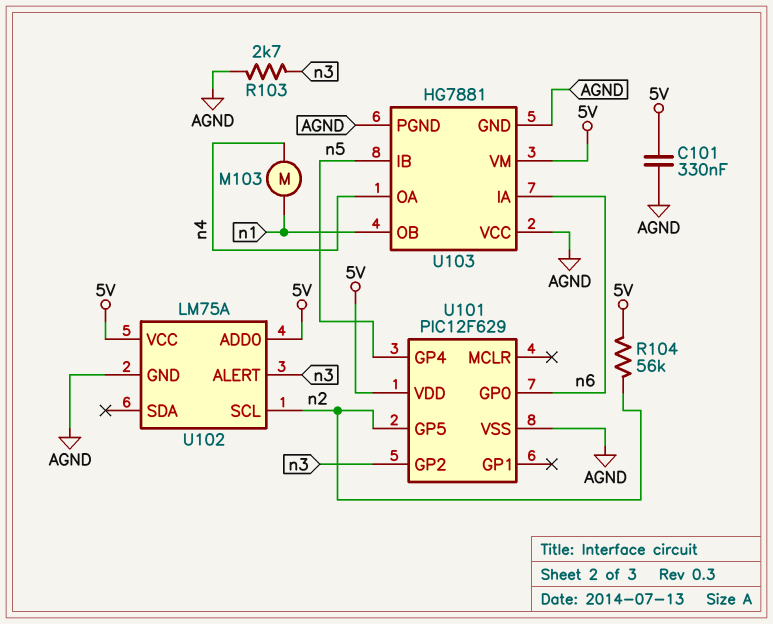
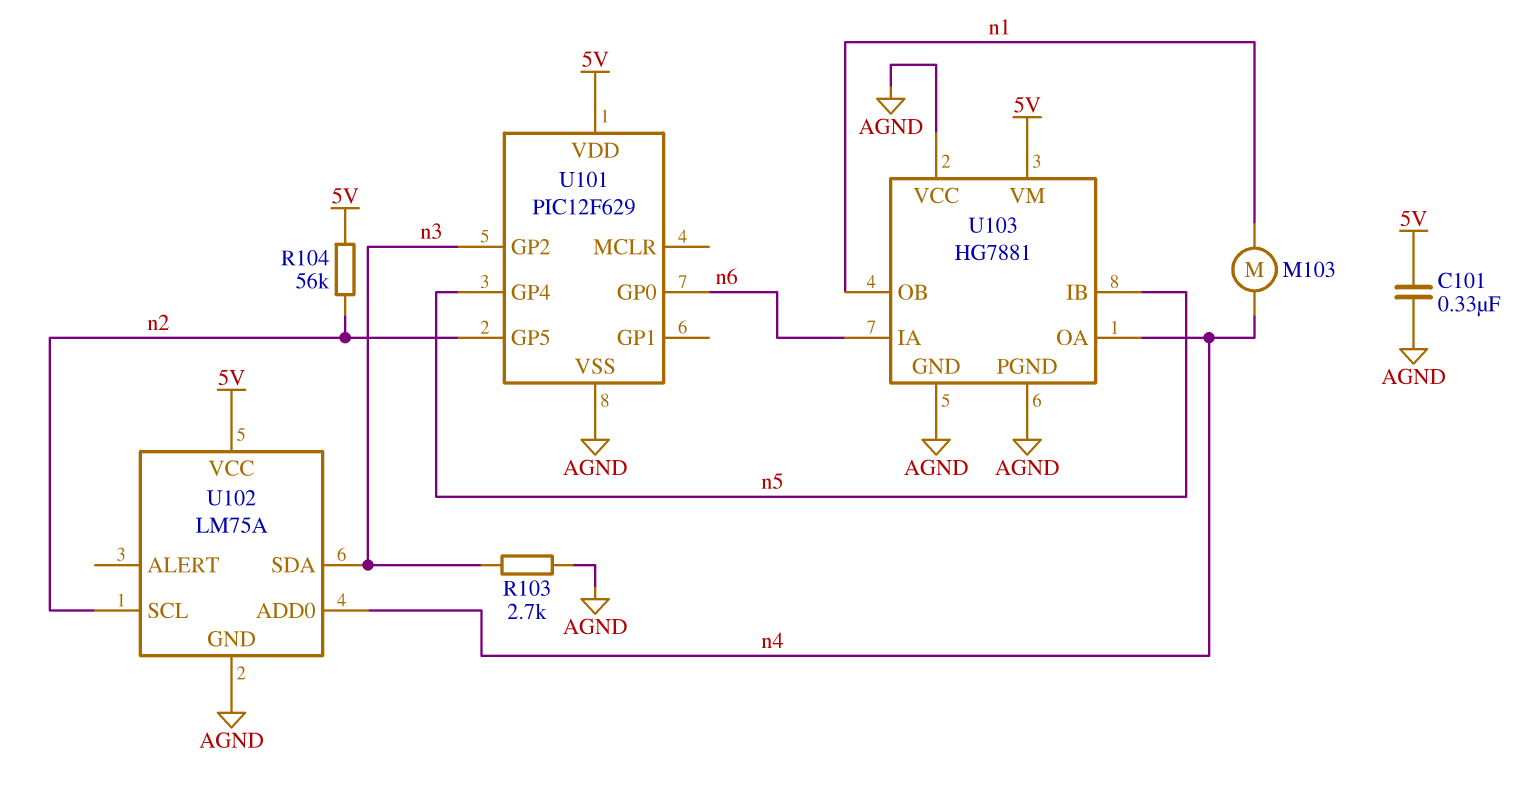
U102 pin ADD0: 5V -> n4
U102 pin ALERT: n3 -> none
U102 pin SDA: none -> n3

